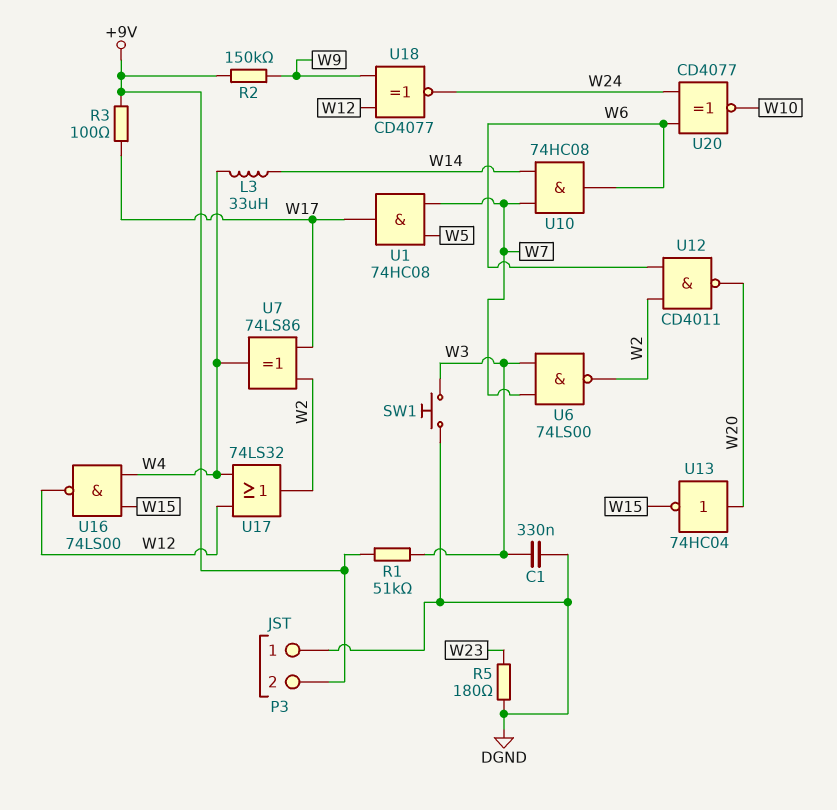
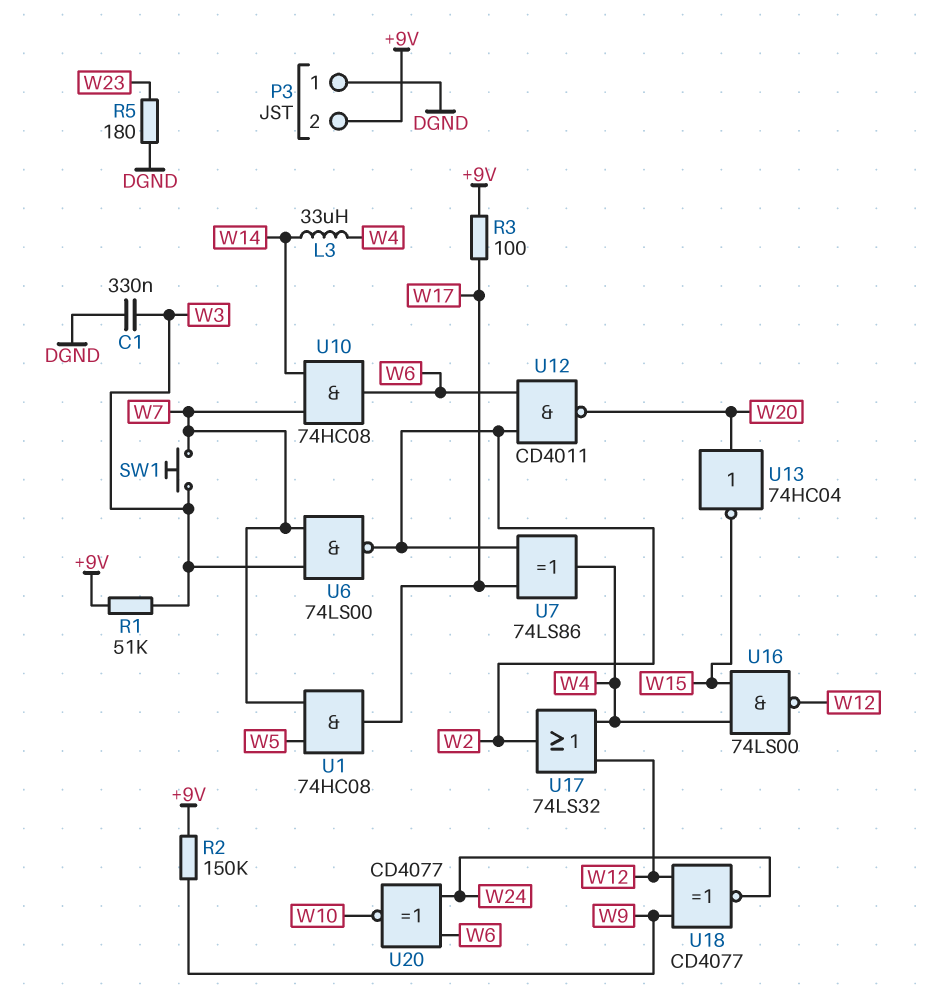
SW1: button (DGND, W3) -> button (W3, W7)

